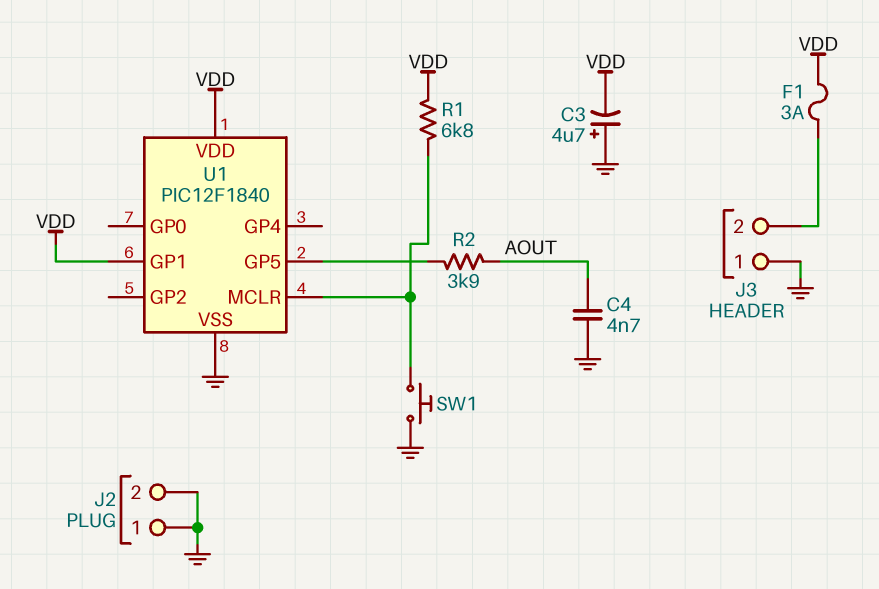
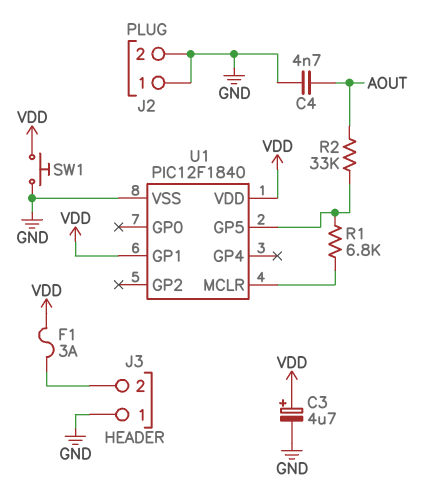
C3: 4.7uF (plus GND, minus VDD) -> 4.7uF (plus VDD, minus GND)
R1: 6.8k (U1/MCLR, VDD) -> 6.8k (U1/GP5, U1/MCLR)
R2: 3.9k (AOUT, U1/GP5) -> 33k (AOUT, U1/GP5)
SW1: button (GND, U1/MCLR) -> button (GND, VDD)

